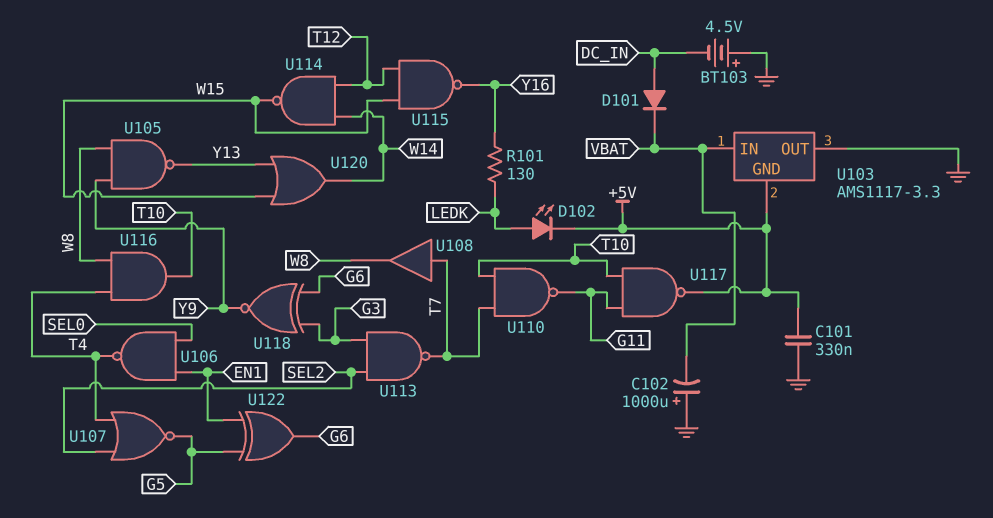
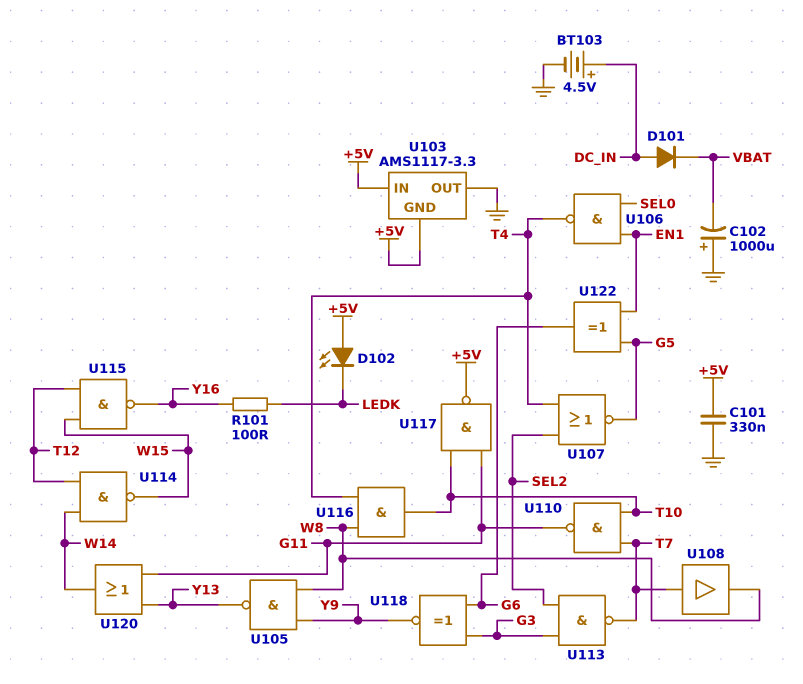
BT103: 4.5V (plus GND, minus DC_IN) -> 4.5V (plus DC_IN, minus GND)
D102: LED (A LEDK, K +5V) -> LED (A +5V, K LEDK)
R101: 130 (LEDK, Y16) -> 100 (LEDK, Y16)
U103 pin IN: VBAT -> +5V
U120: OR (in W15, in Y13, out W14) -> OR (in G11, in Y13, out W14)

